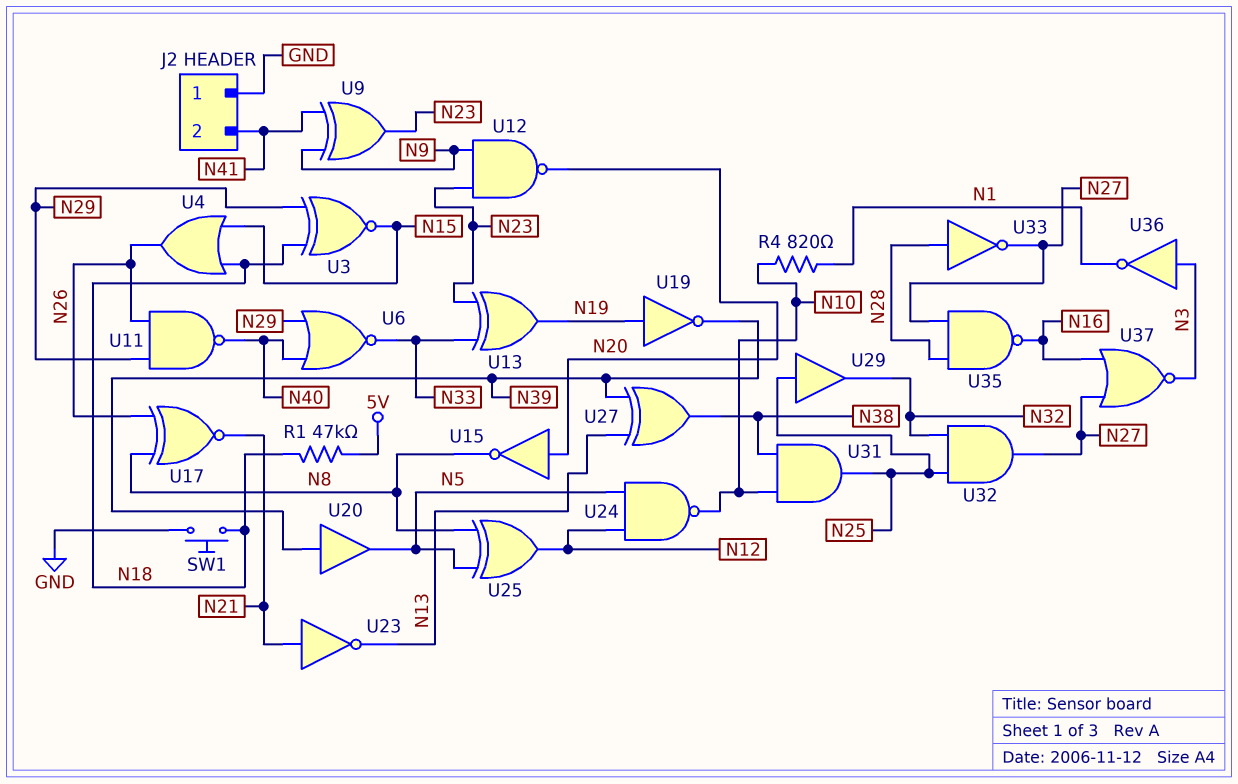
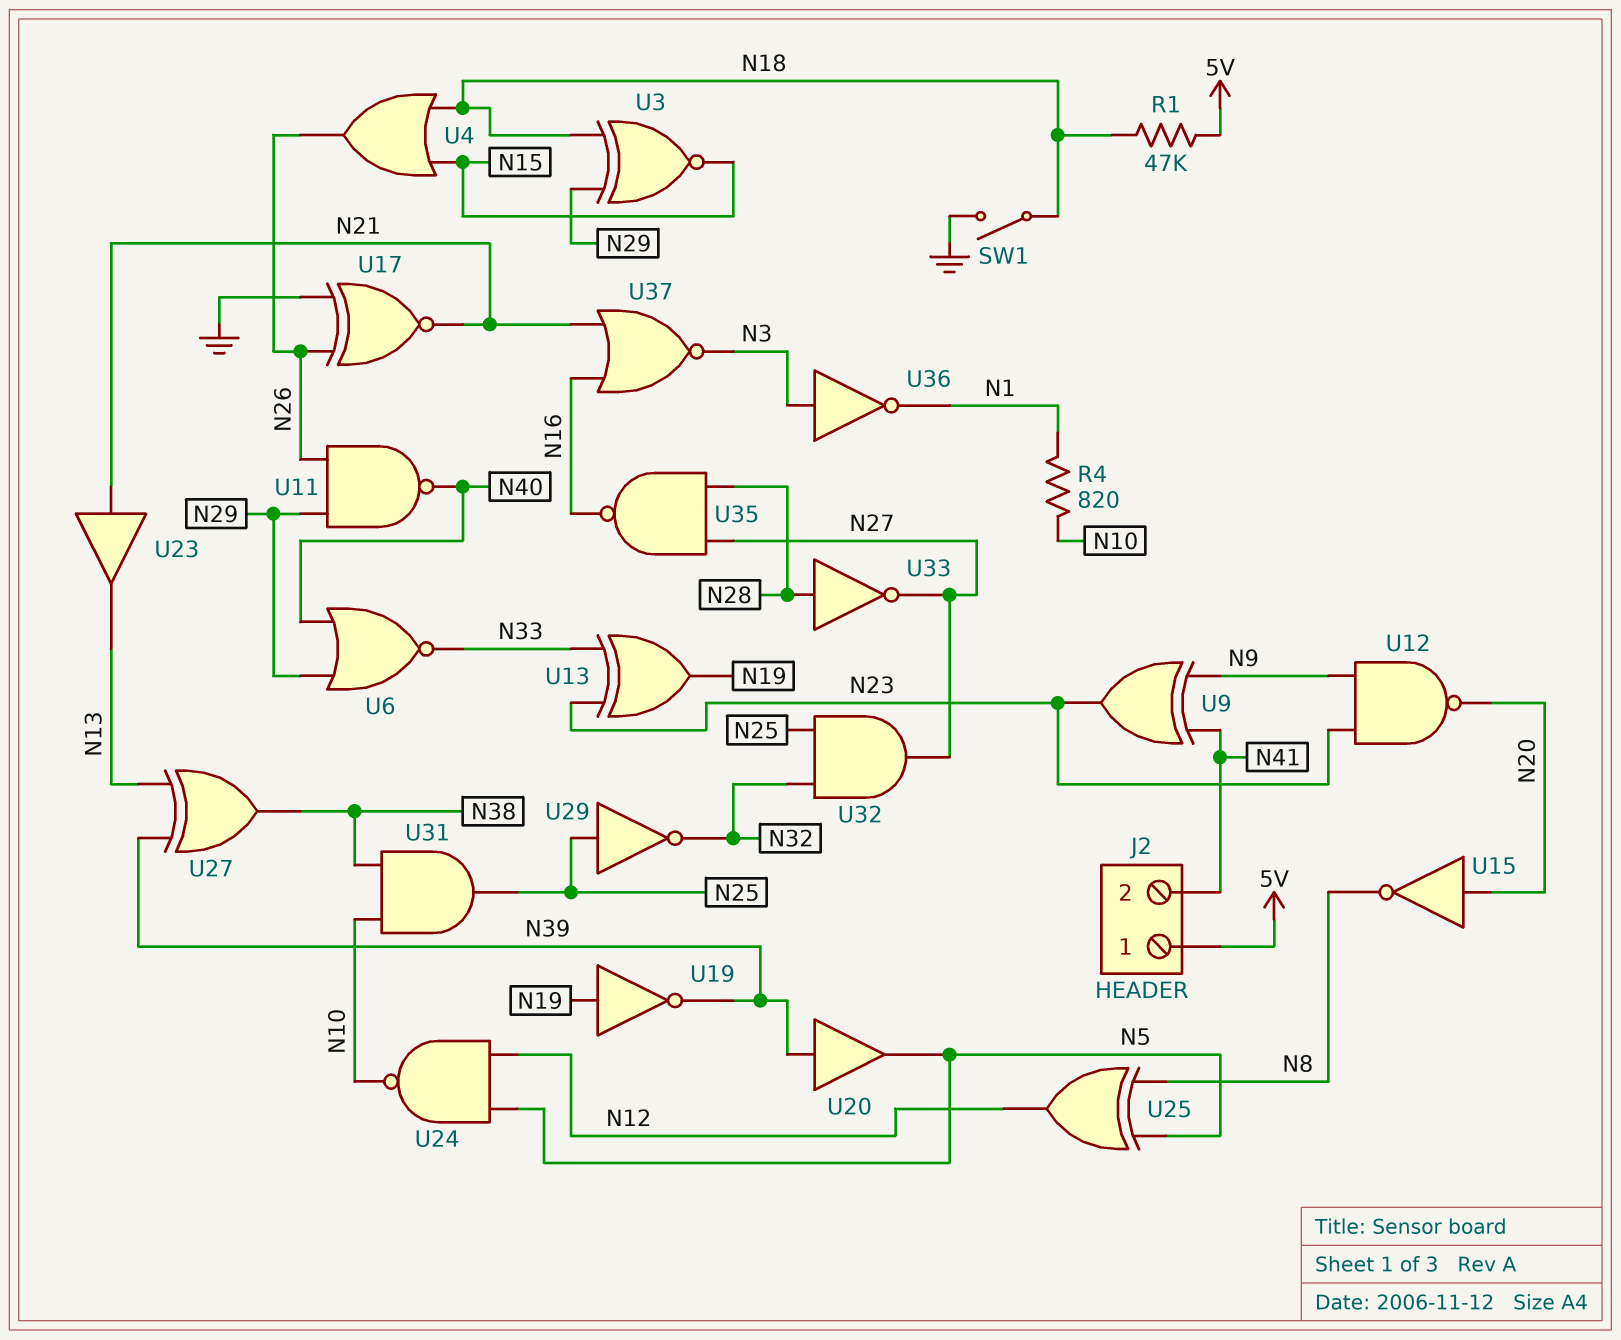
J2 pin 1: GND -> 5V
SW1: button (GND, N18) -> switch (GND, N18)
U17: XNOR (in N8, in N26, out N21) -> XNOR (in GND, in N26, out N21)
U23: NOT (in N21, out N13) -> buffer (in N21, out N13)
U29: buffer (in N25, out N32) -> NOT (in N25, out N32)
U37: NOR (in N16, in N27, out N3) -> NOR (in N16, in N21, out N3)

